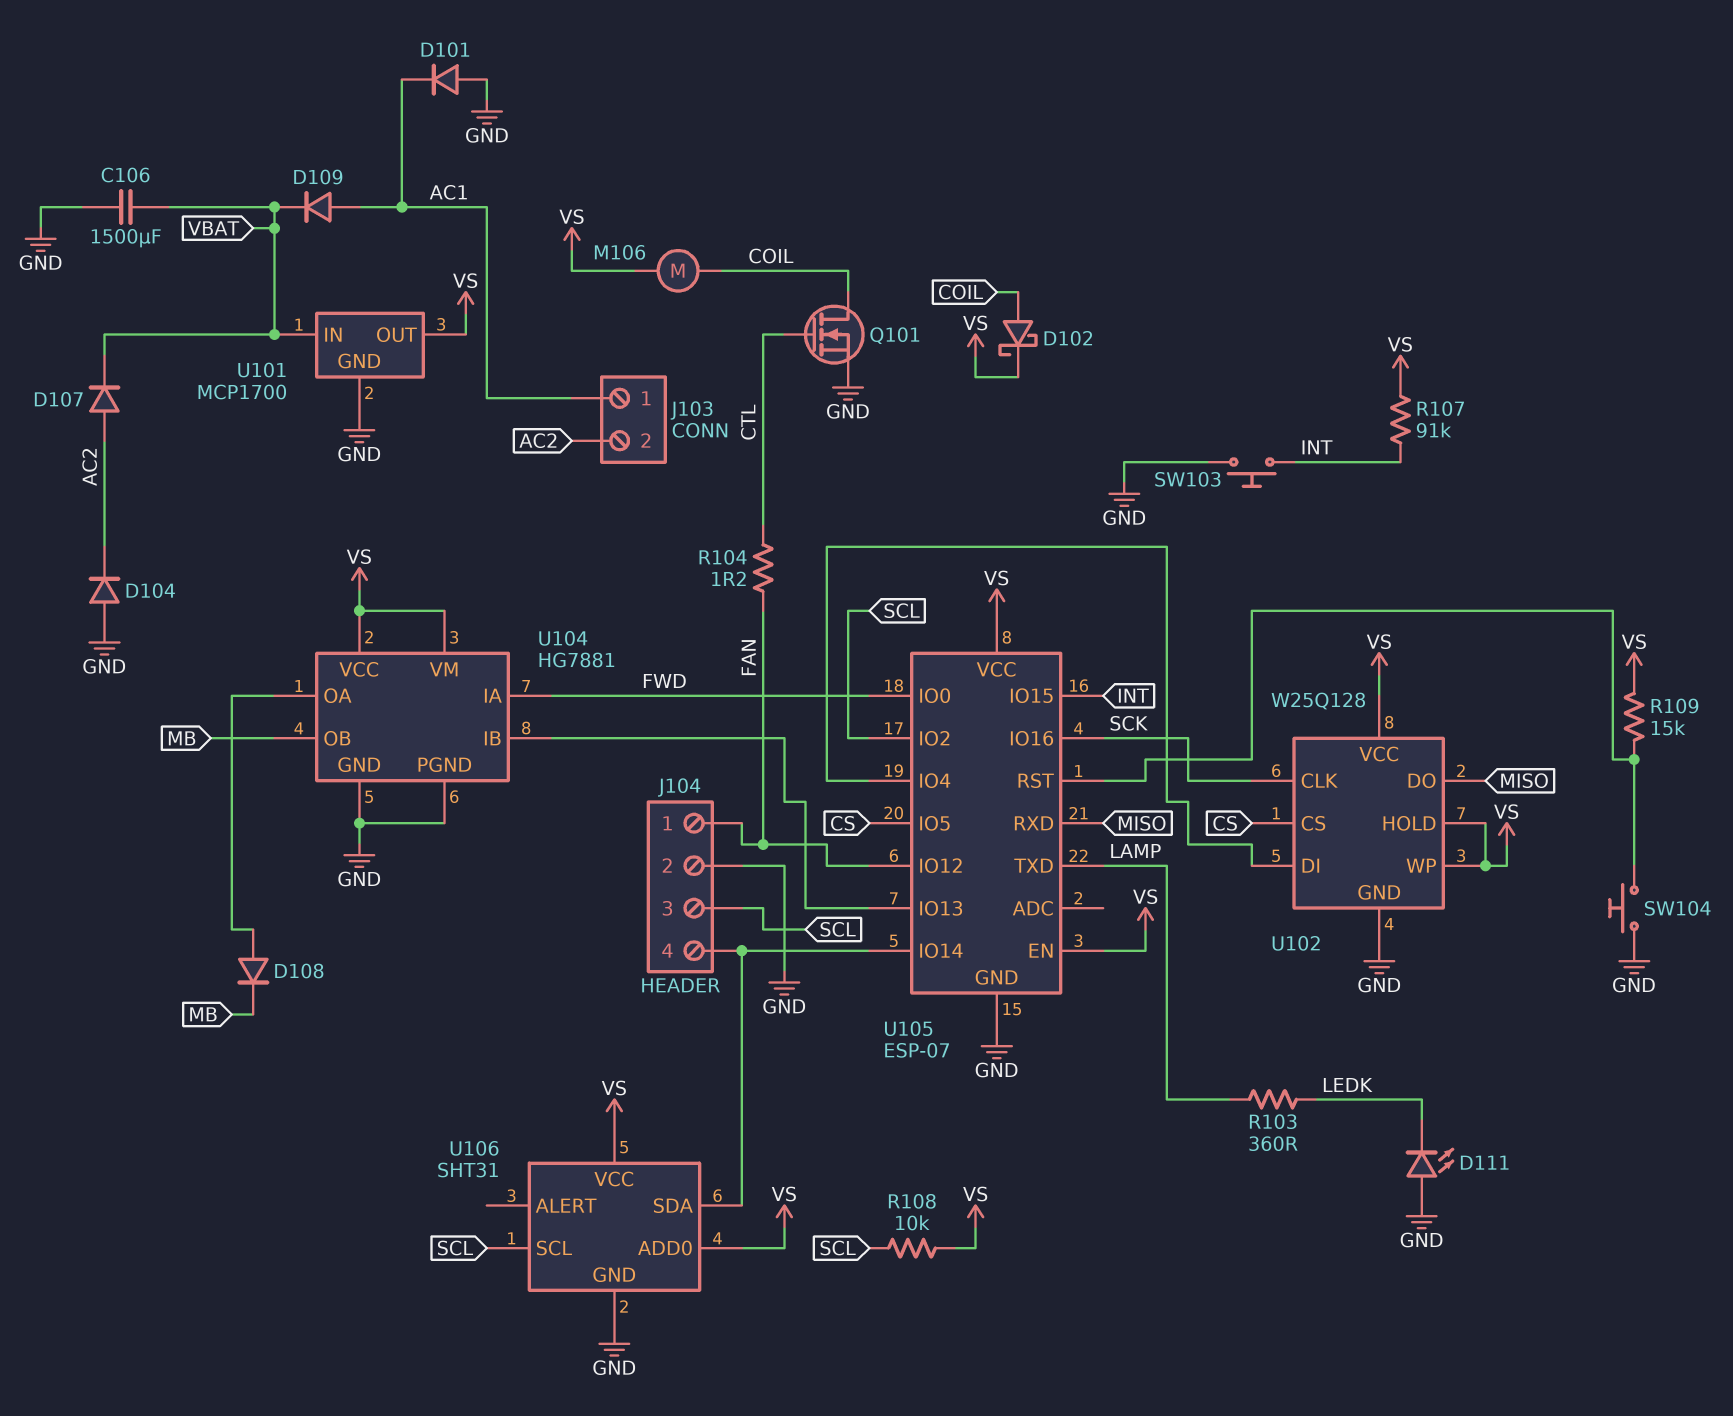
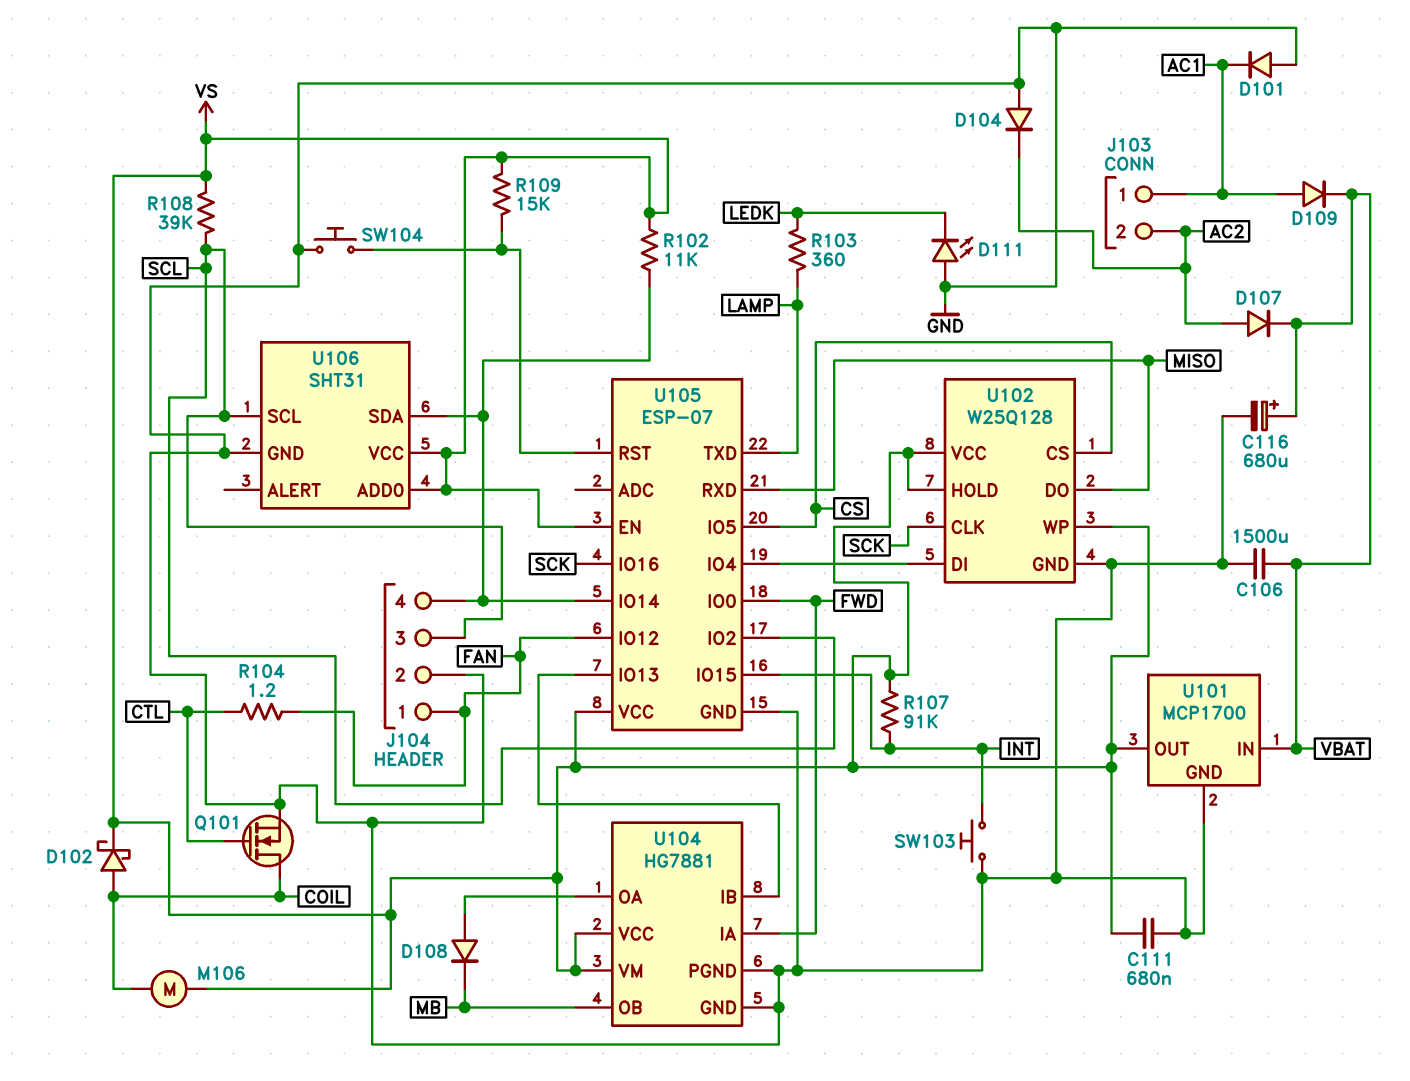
C111: none -> 680nF (GND, VS)
C116: none -> 680uF (plus VBAT, minus GND)
R102: none -> 11k (J104/4, VS)
R108: 10k (SCL, VS) -> 39k (SCL, VS)

